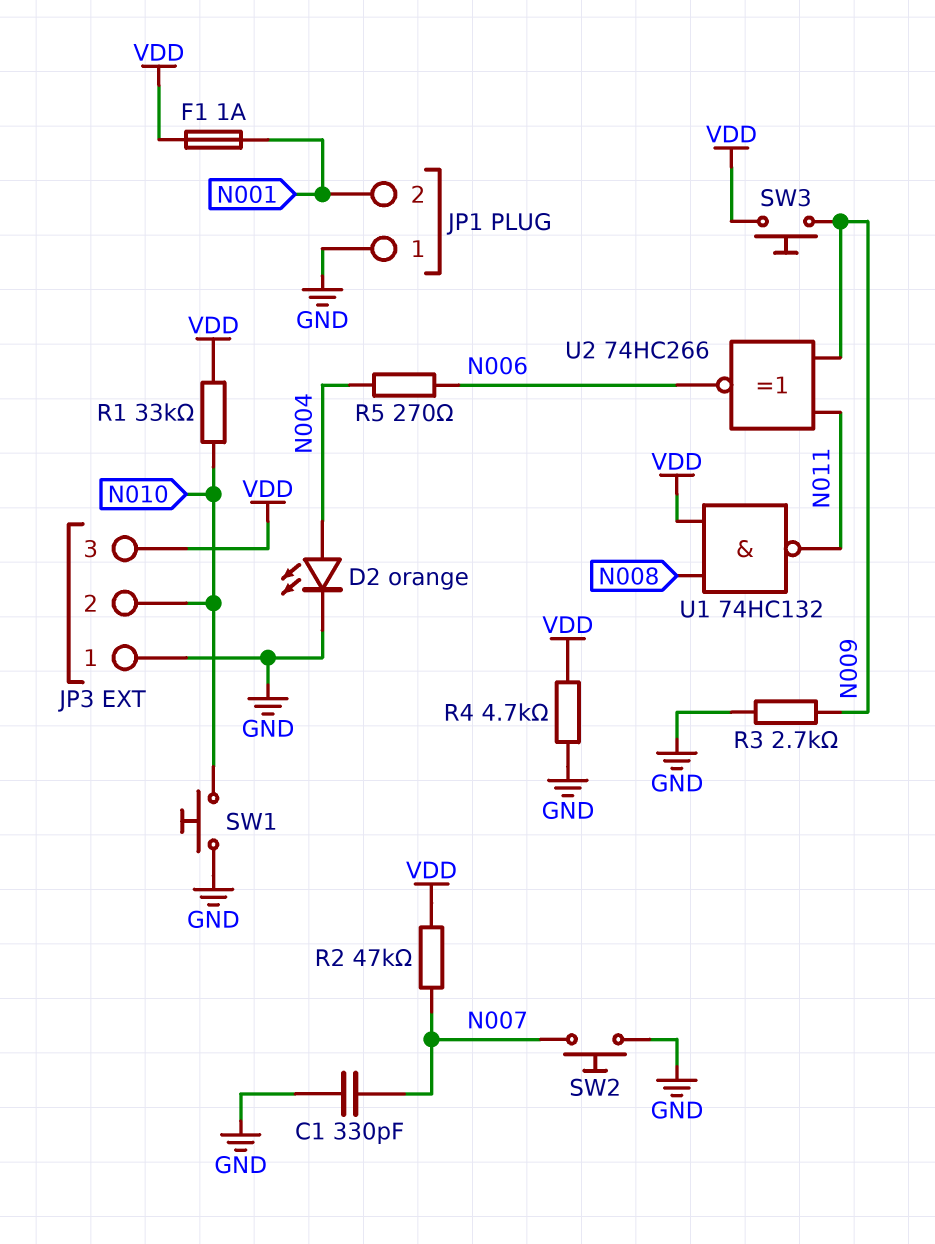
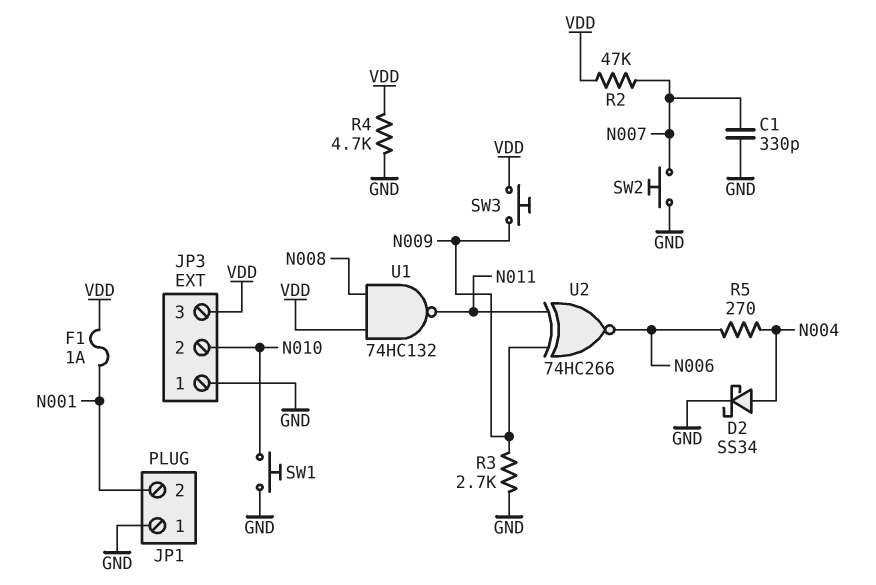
D2: LED orange (A N004, K GND) -> schottky SS34 (A N004, K GND)
R1: 33k (N010, VDD) -> none

